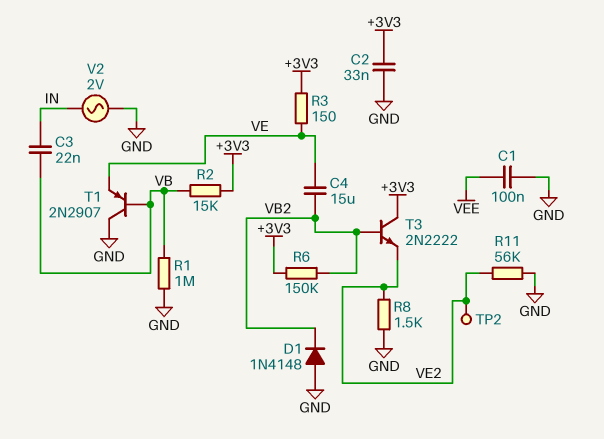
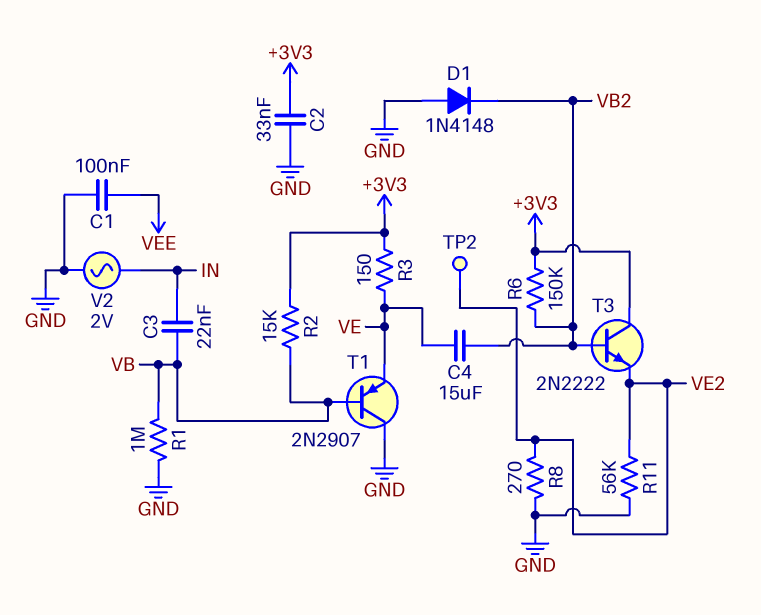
R8: 1.5k (GND, VE2) -> 270 (GND, VE2)

